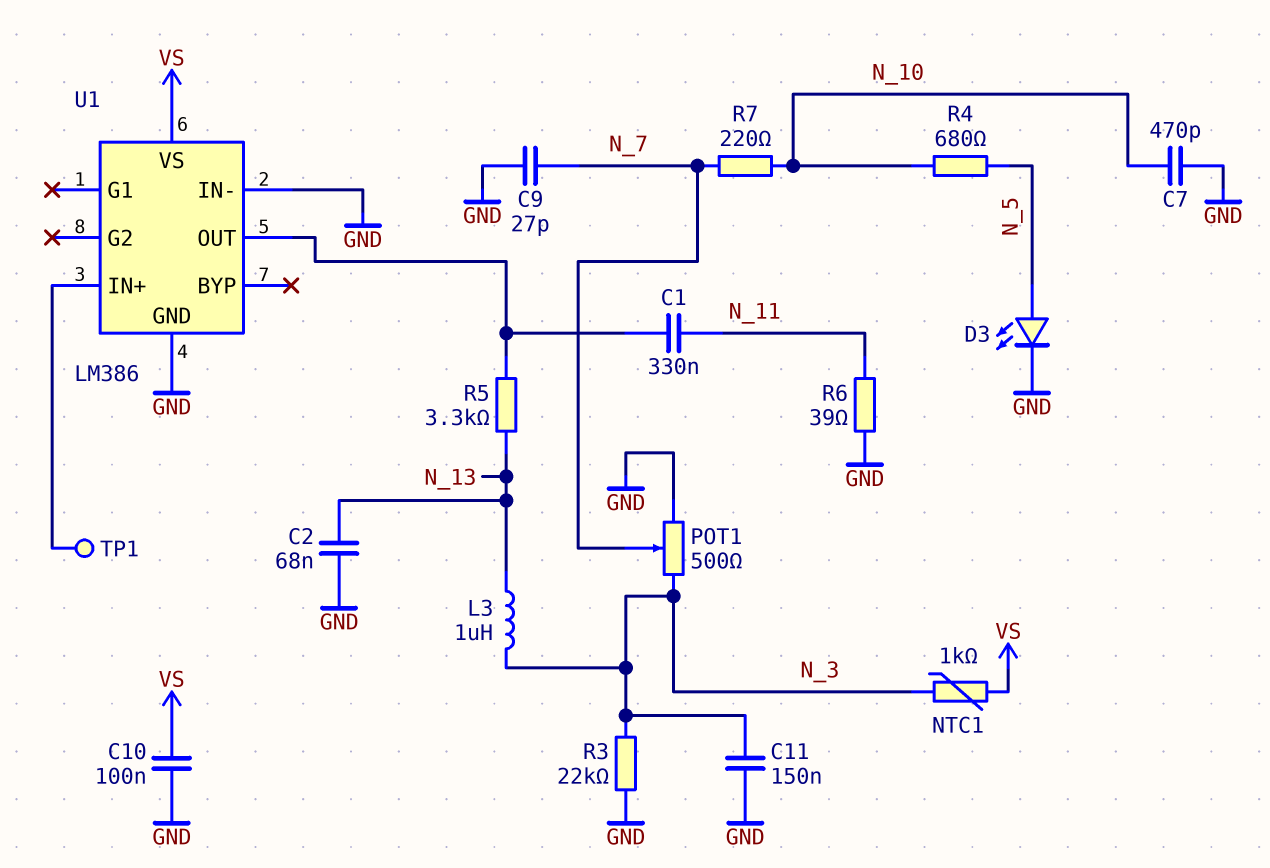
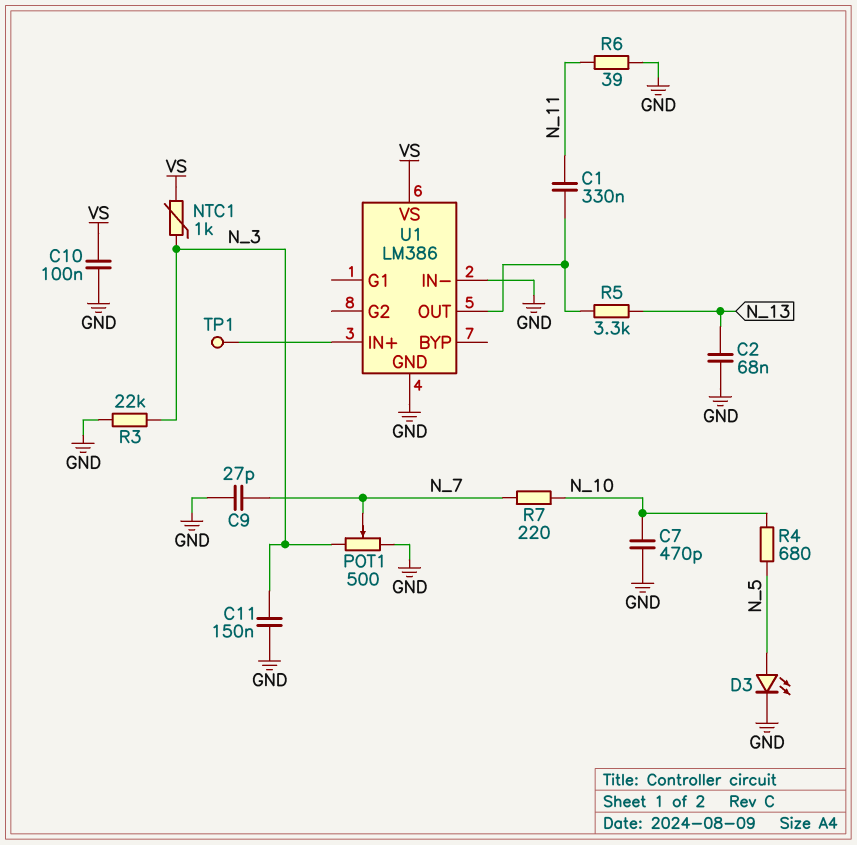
L3: 1uH (N_3, N_13) -> none

